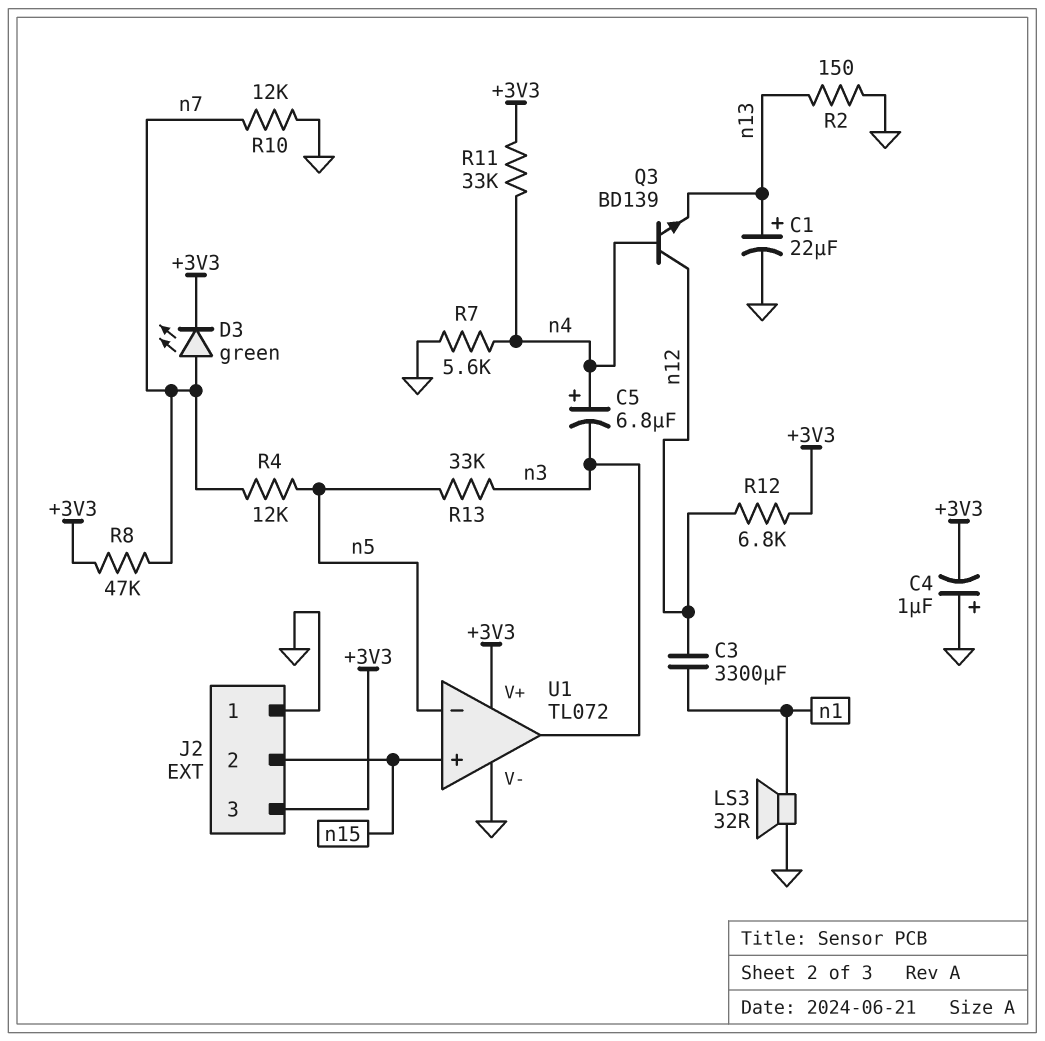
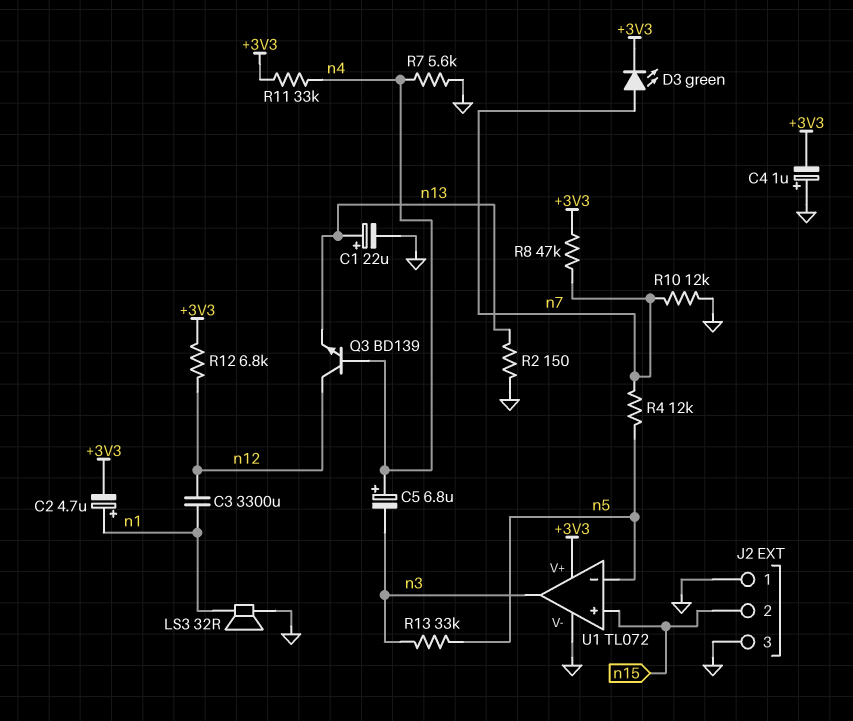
C2: none -> 4.7uF (plus n1, minus +3V3)
J2 pin 3: +3V3 -> GND

